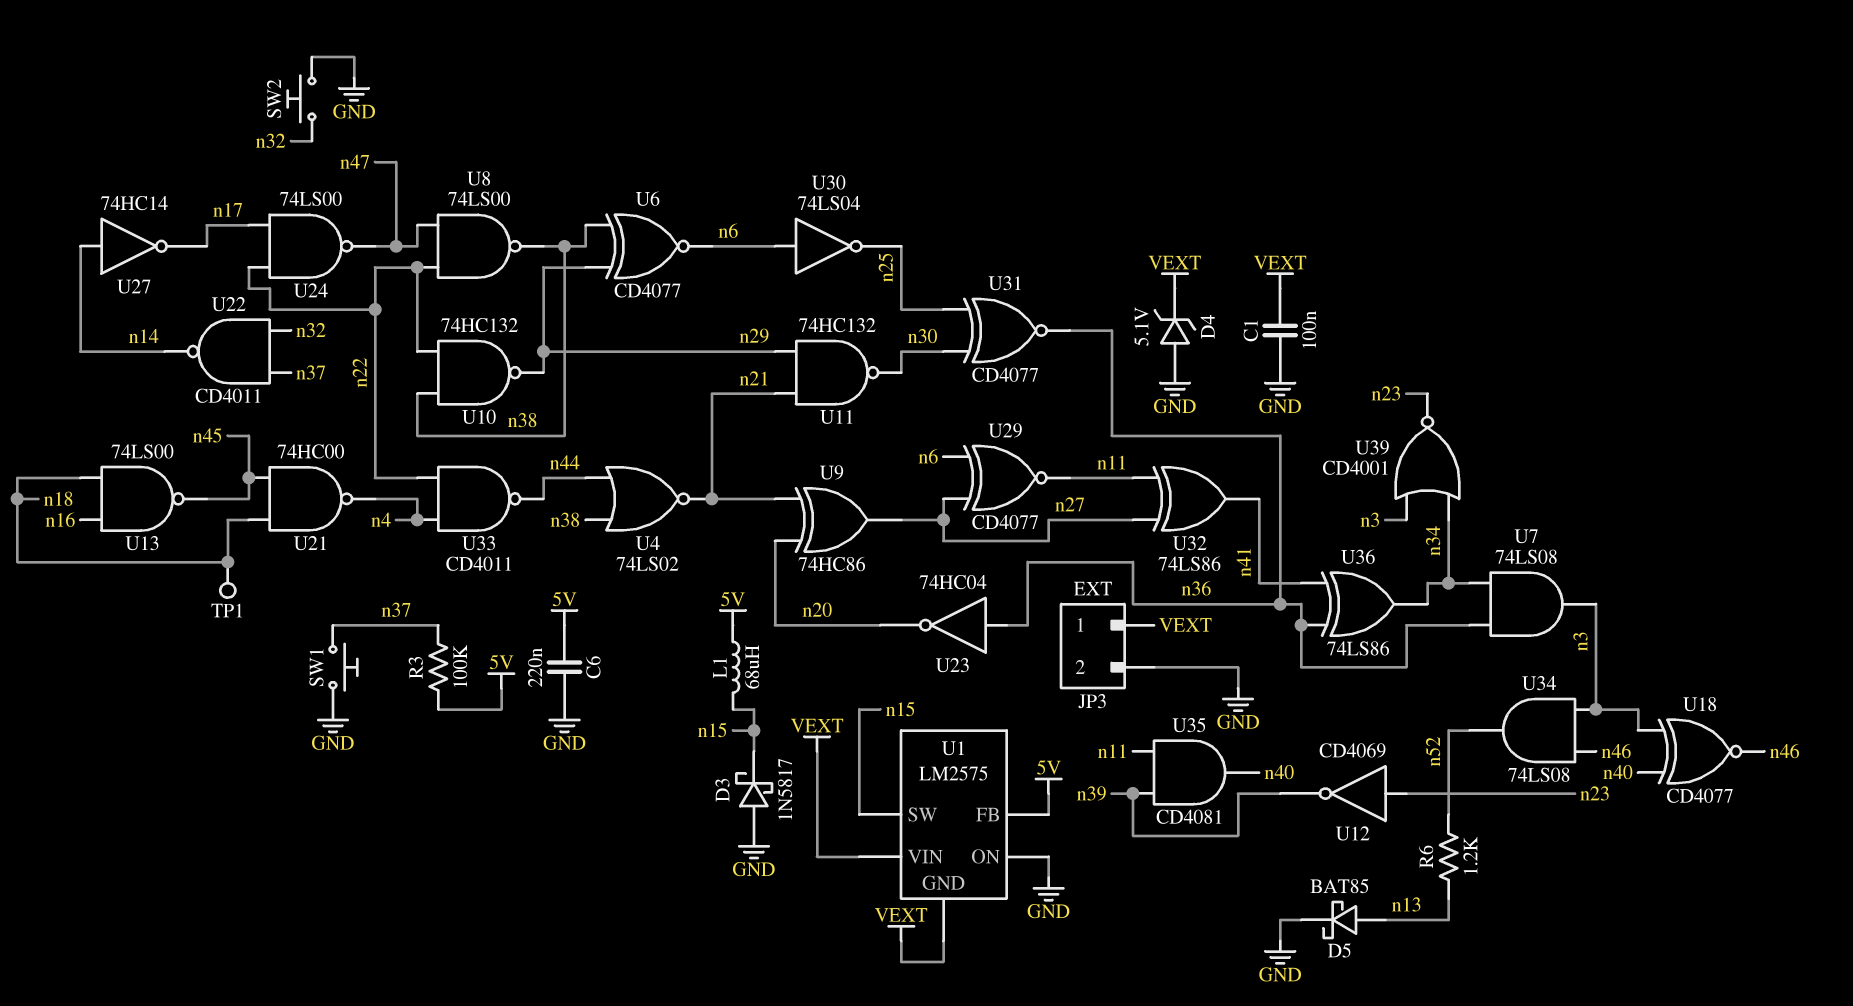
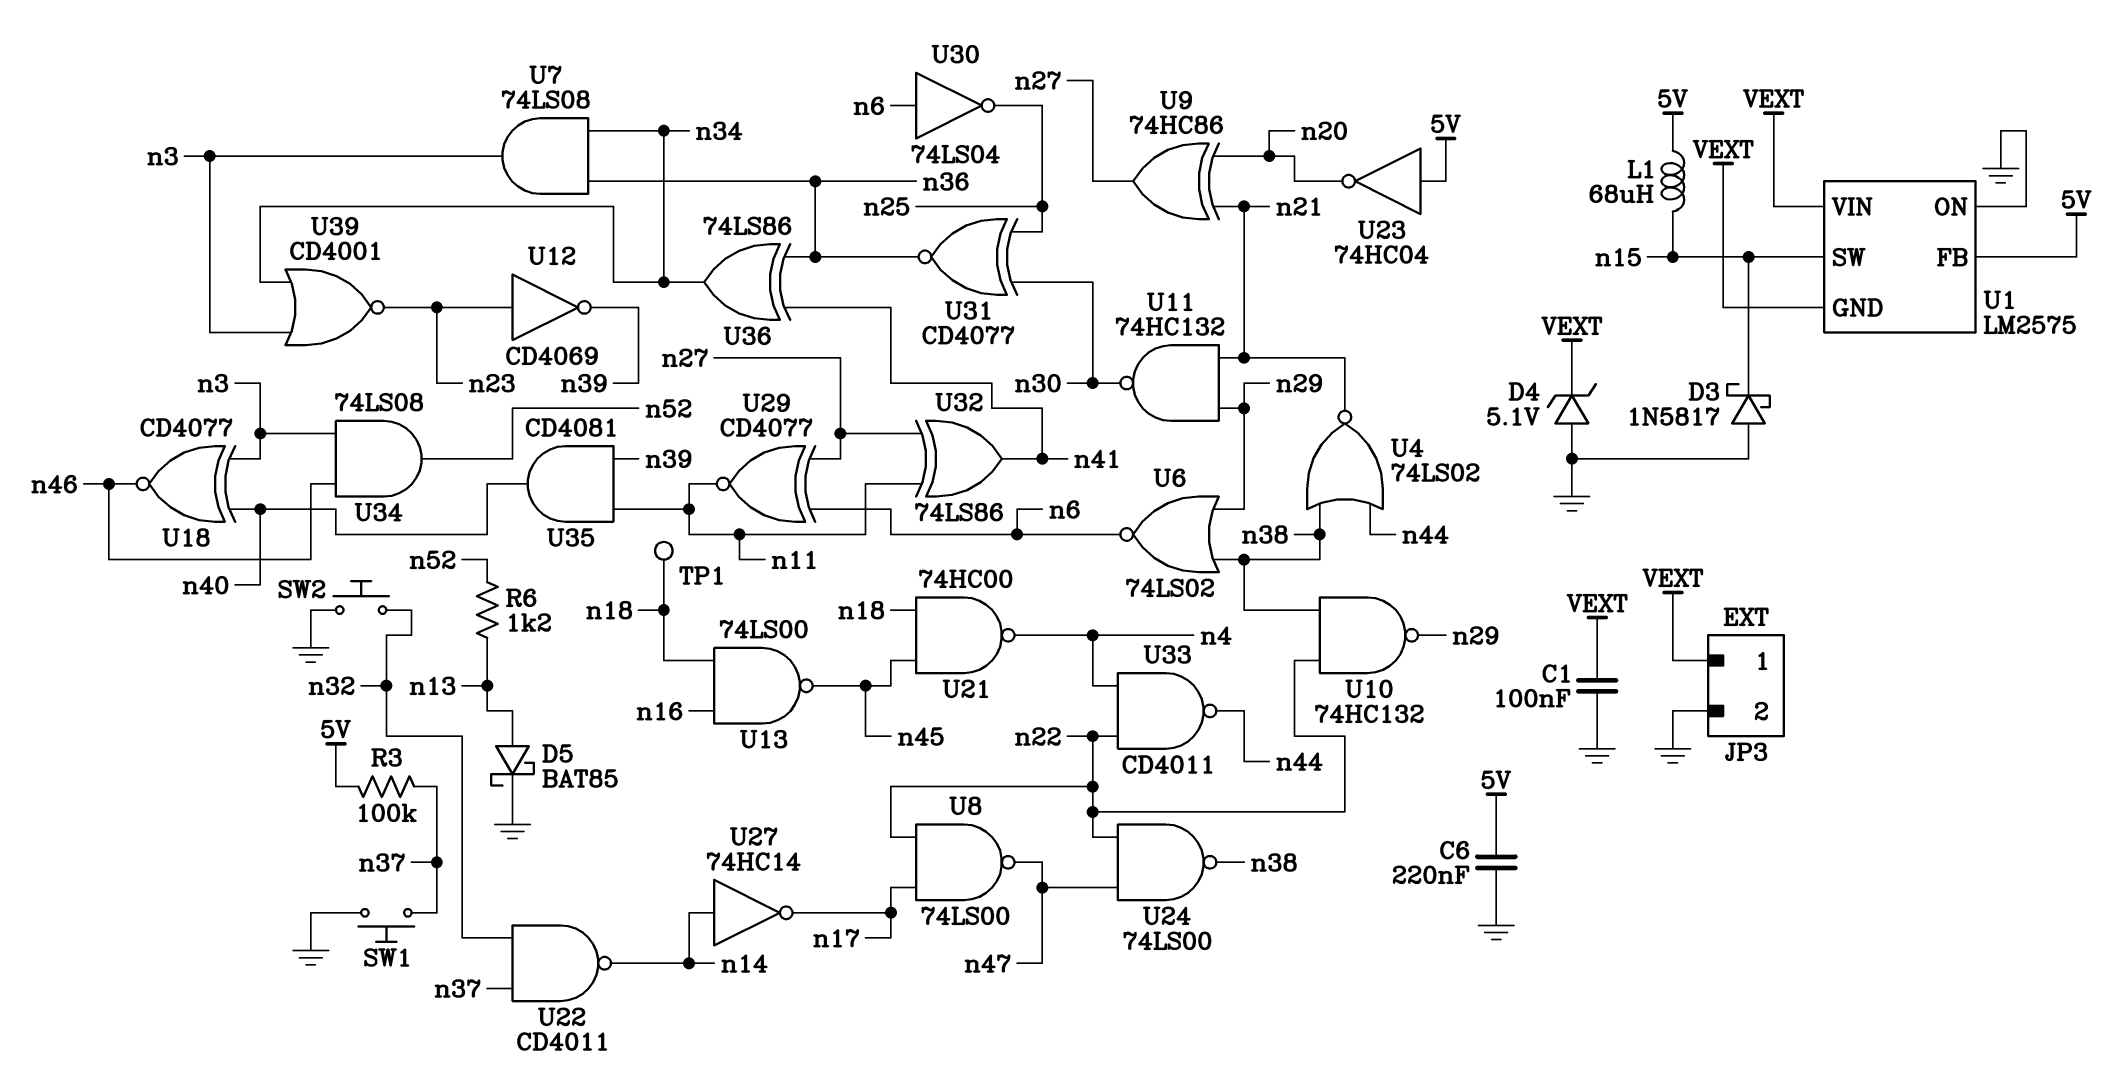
U6: XNOR CD4077 (in n29, in n38, out n6) -> NOR 74LS02 (in n29, in n38, out n6)
U8: NAND 74LS00 (in n22, in n47, out n38) -> NAND 74LS00 (in n17, in n22, out n47)
U23: NOT 74HC04 (in n36, out n20) -> NOT 74HC04 (in 5V, out n20)
U24: NAND 74LS00 (in n17, in n22, out n47) -> NAND 74LS00 (in n22, in n47, out n38)

